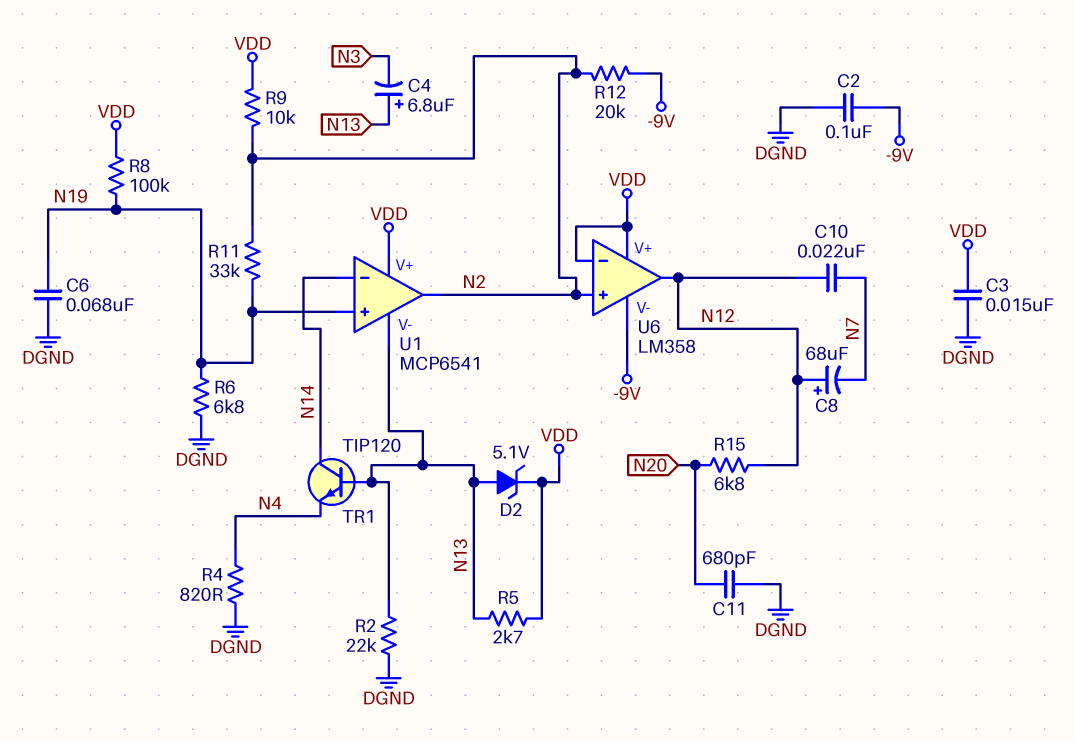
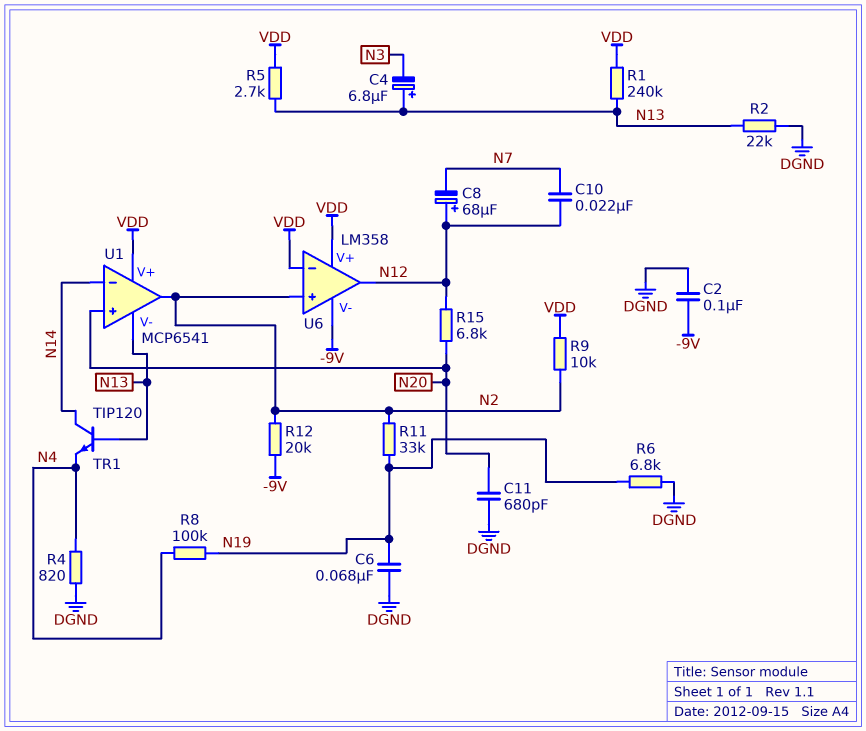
C3: 15nF (DGND, VDD) -> none
D2: zener 5.1V (A N13, K VDD) -> none
R1: none -> 240k (N13, VDD)
R8: 100k (N19, VDD) -> 100k (N4, N19)
U1 pin in+: N19 -> N20

